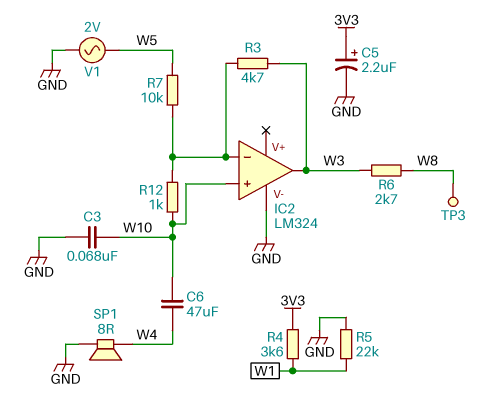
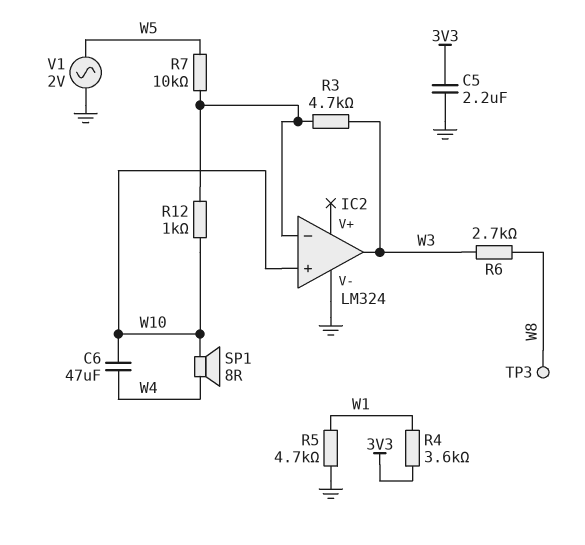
C3: 68nF (GND, W10) -> none
C5: 2.2uF (plus 3V3, minus GND) -> 2.2uF (3V3, GND)
R5: 22k (GND, W1) -> 4.7k (GND, W1)
SP1: speaker 8R (GND, W4) -> speaker 8R (W4, W10)

